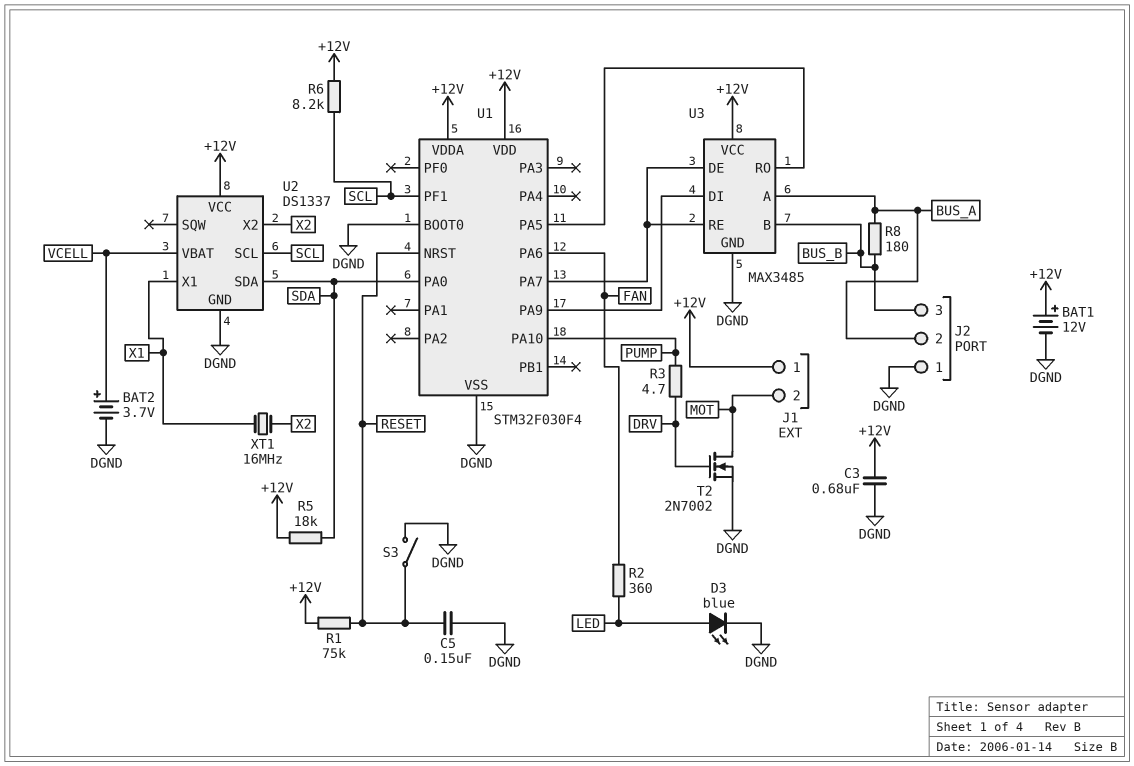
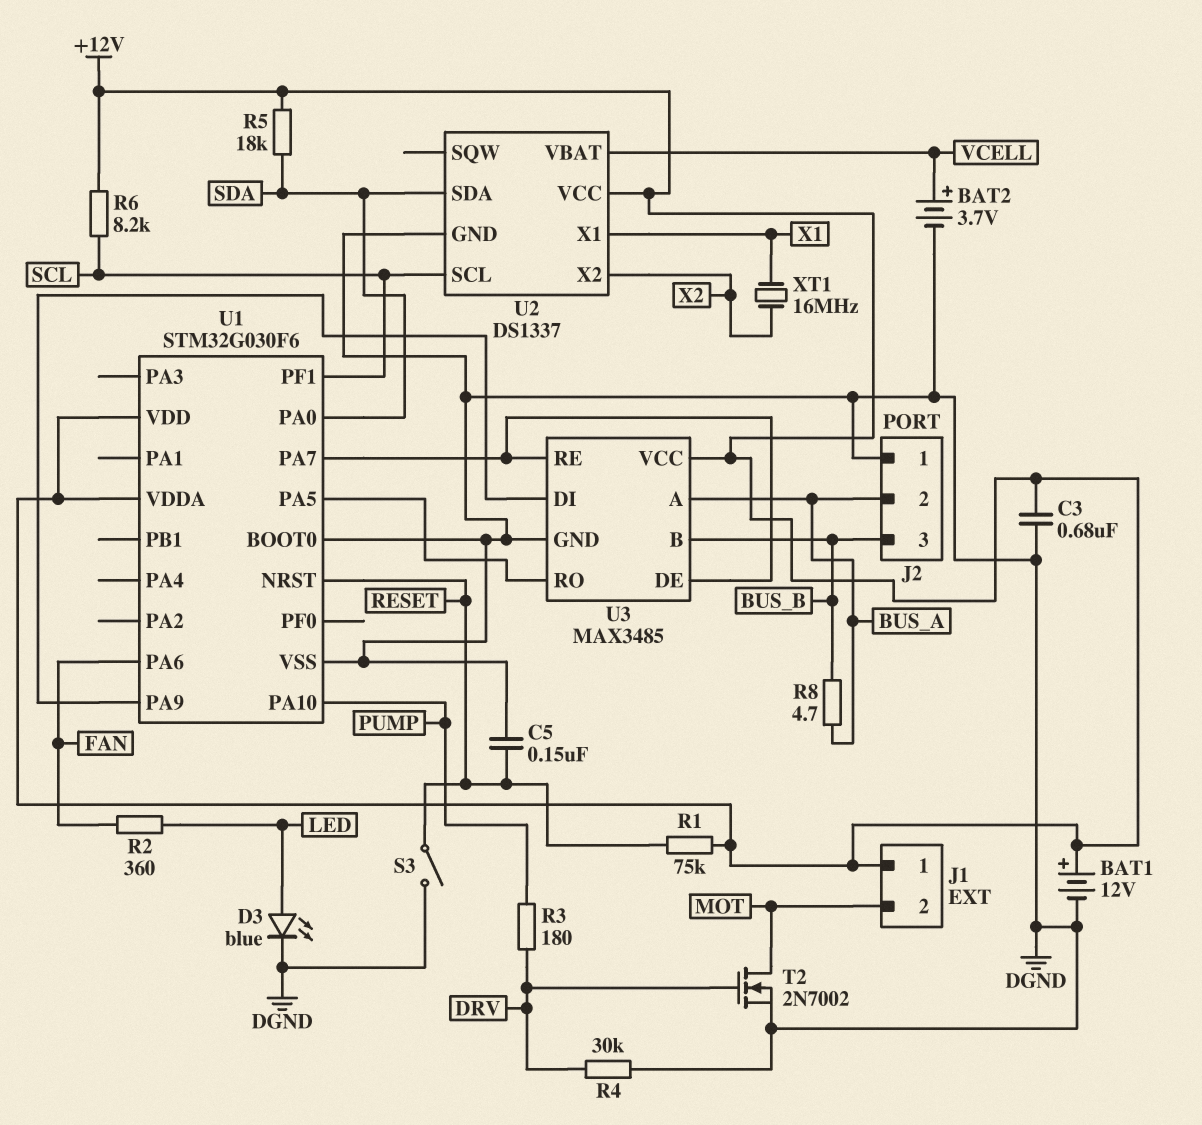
R3: 4.7 (DRV, PUMP) -> 180 (DRV, PUMP)
R4: none -> 30k (DGND, DRV)
R8: 180 (BUS_A, BUS_B) -> 4.7 (BUS_A, BUS_B)
U1: STM32F030F4 -> STM32G030F6

